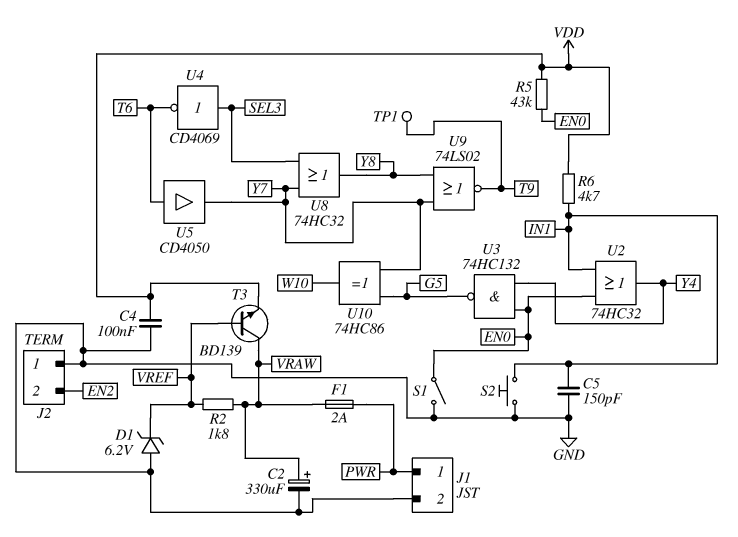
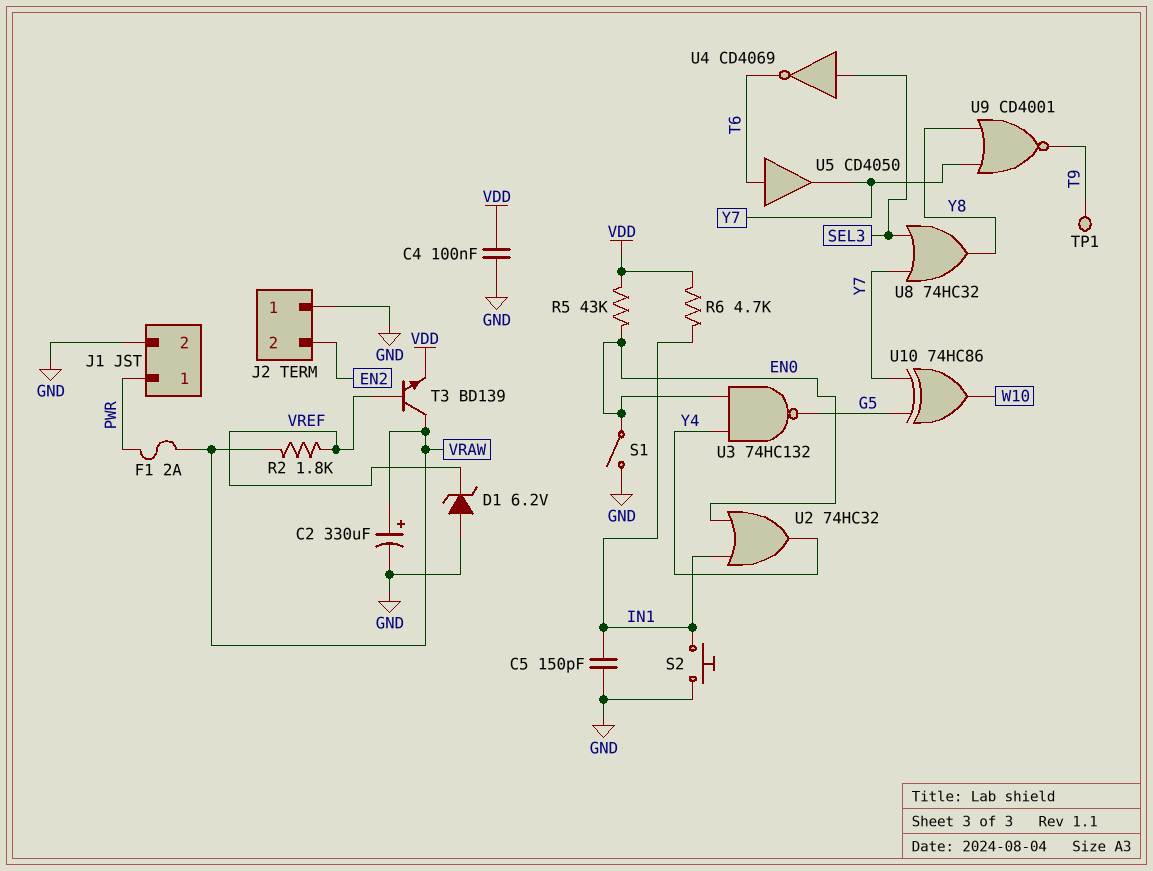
U9: NOR 74LS02 (in Y7, in Y8, out T9) -> NOR CD4001 (in Y7, in Y8, out T9)

